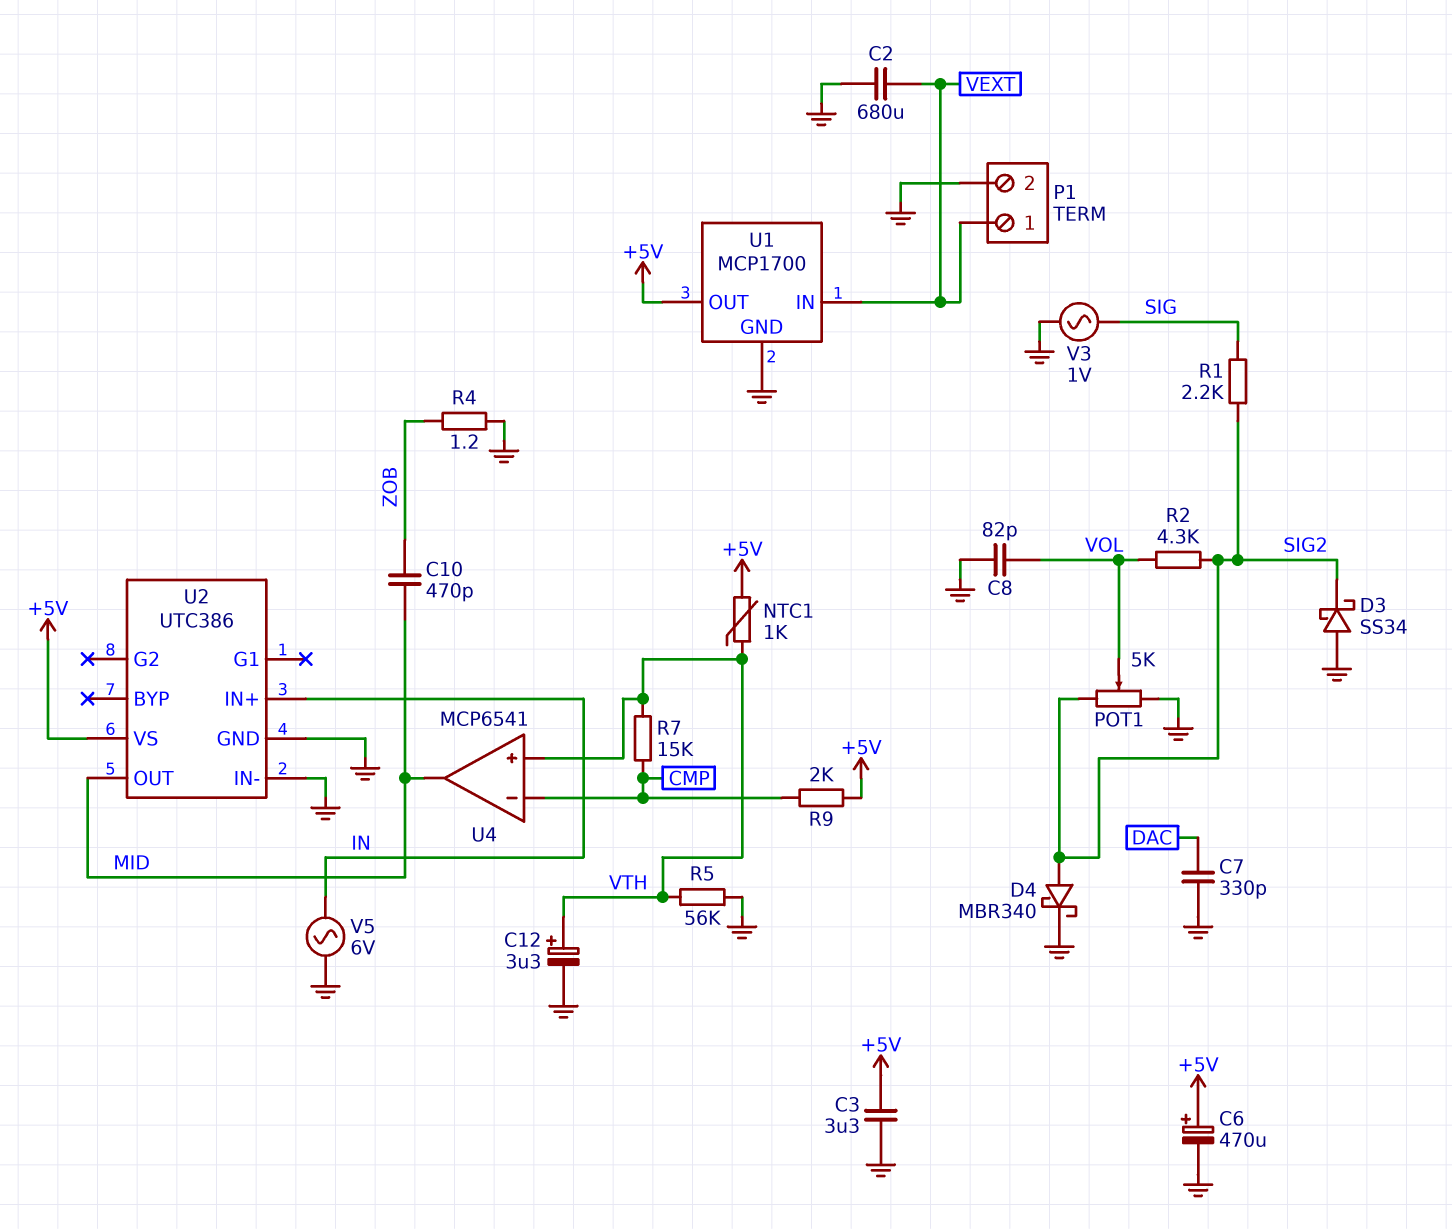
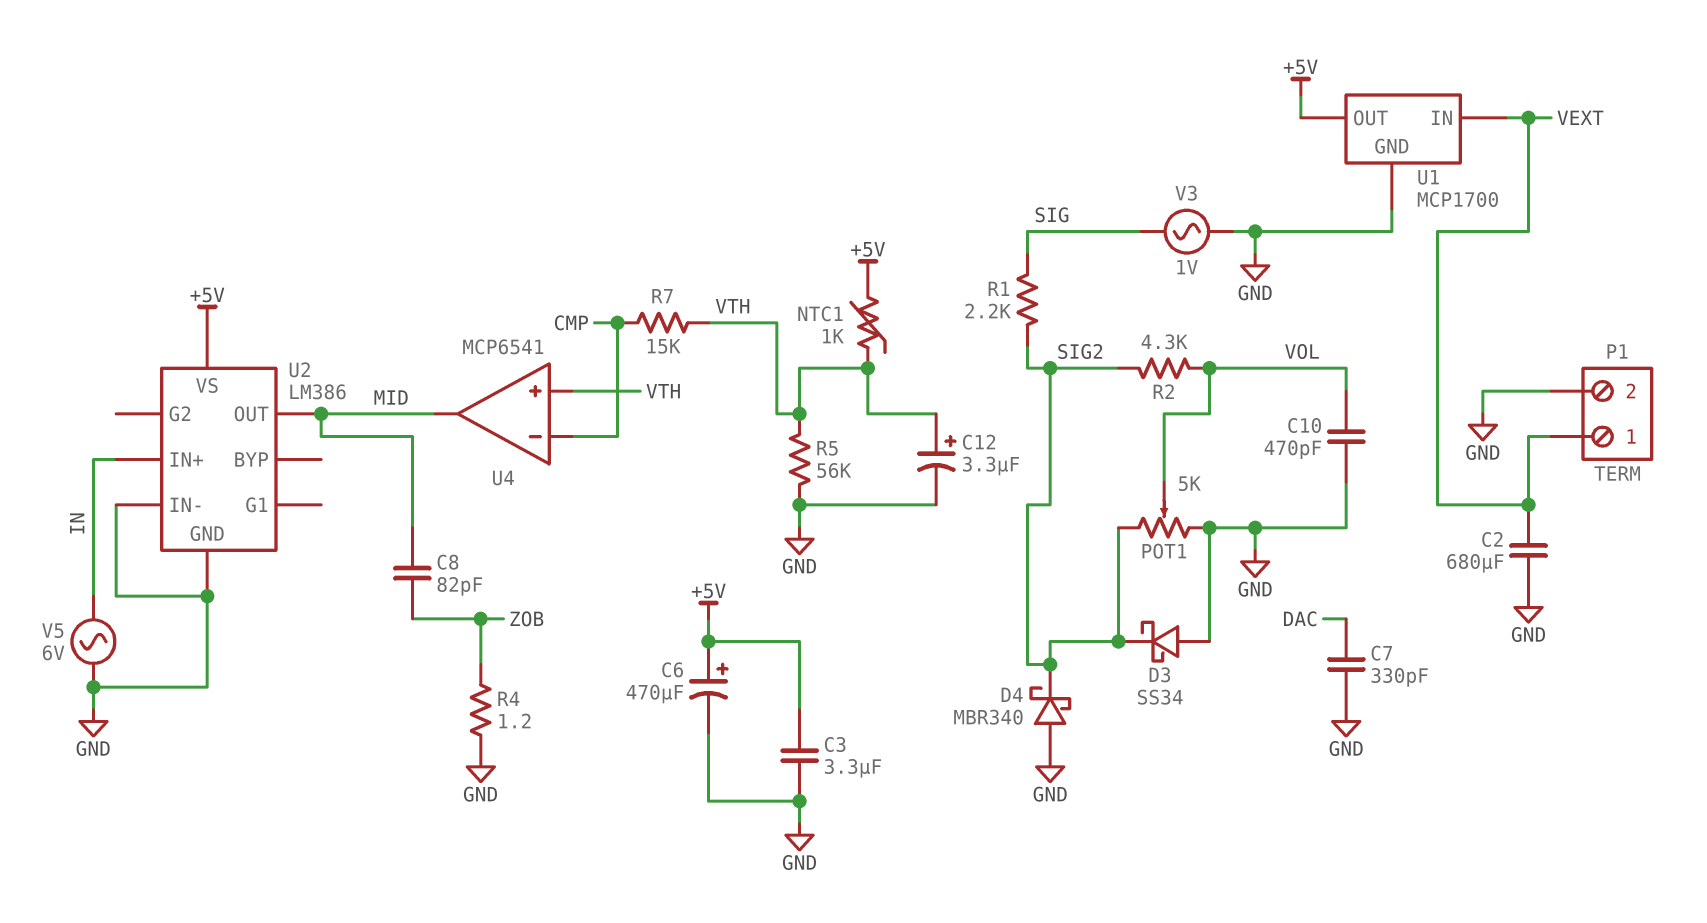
C8: 82pF (GND, VOL) -> 82pF (MID, ZOB)
C10: 470pF (MID, ZOB) -> 470pF (GND, VOL)
D4: schottky MBR340 (A SIG2, K GND) -> schottky MBR340 (A GND, K SIG2)
R9: 2k (+5V, CMP) -> none
U2: UTC386 -> LM386

